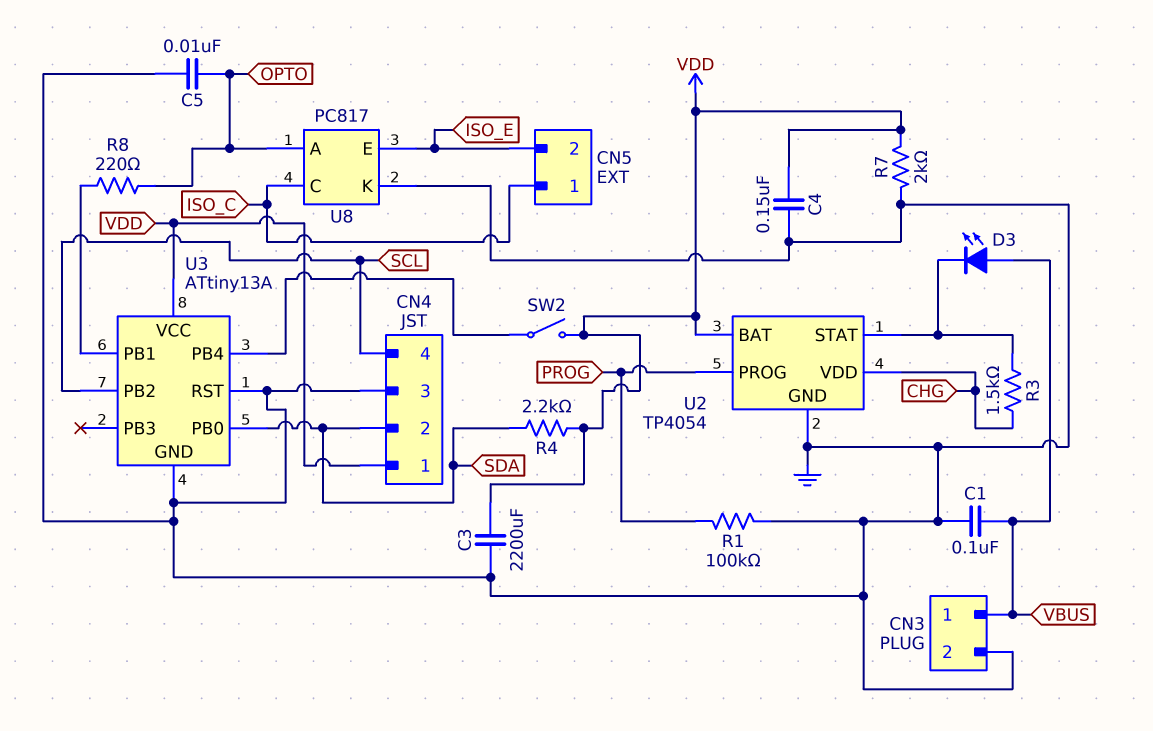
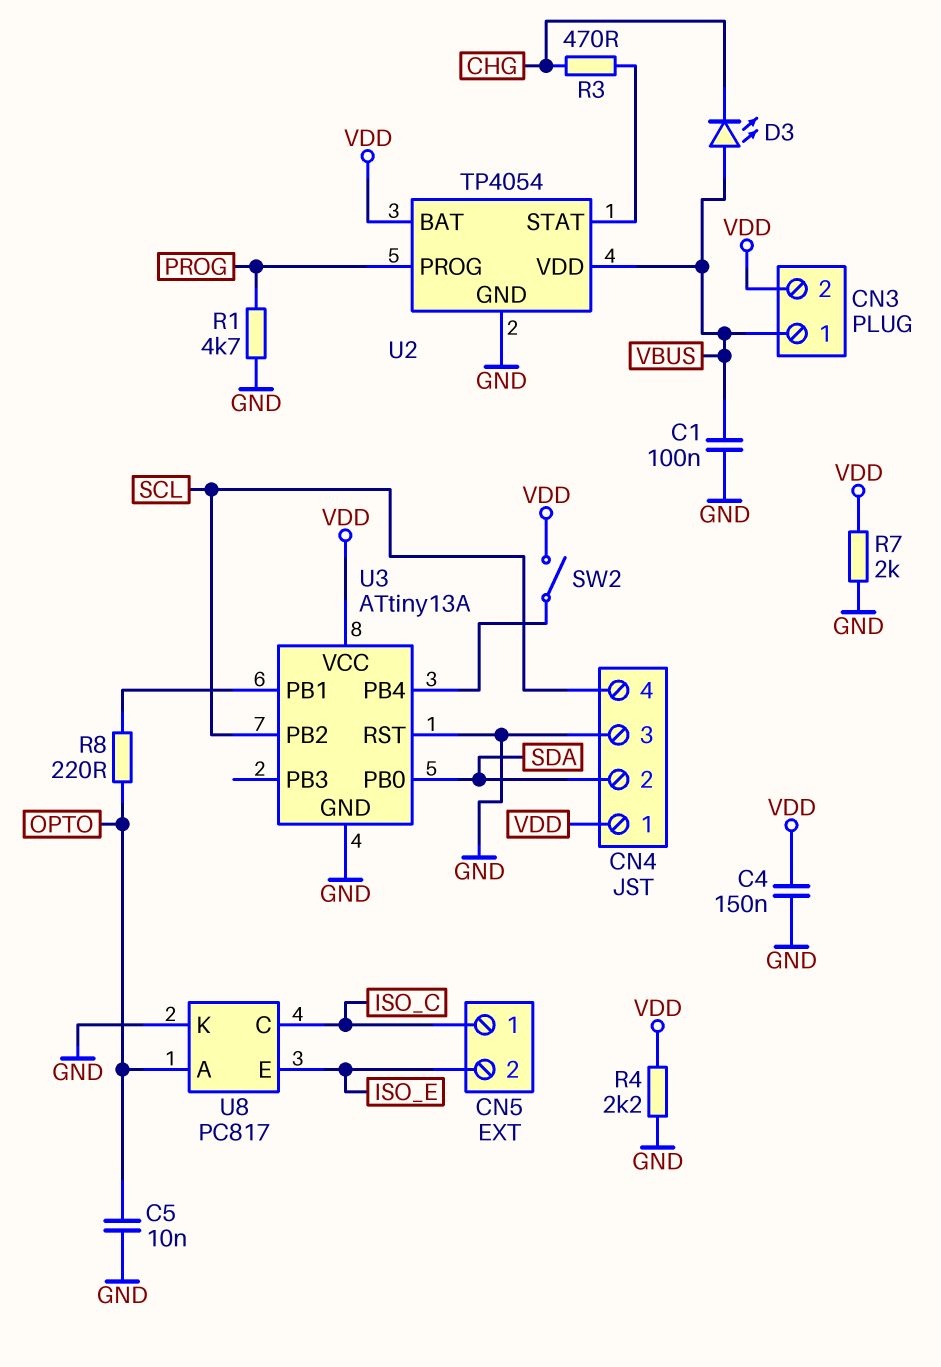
C3: 2200uF (GND, VDD) -> none
CN3 pin 2: GND -> VDD
D3: LED (A VBUS, K U2/STAT) -> LED (A VBUS, K CHG)
R1: 100k (GND, PROG) -> 4.7k (GND, PROG)
R3: 1.5k (CHG, U2/STAT) -> 470 (CHG, U2/STAT)
R4: 2.2k (SDA, VDD) -> 2.2k (GND, VDD)
U2 pin VDD: CHG -> VBUS

